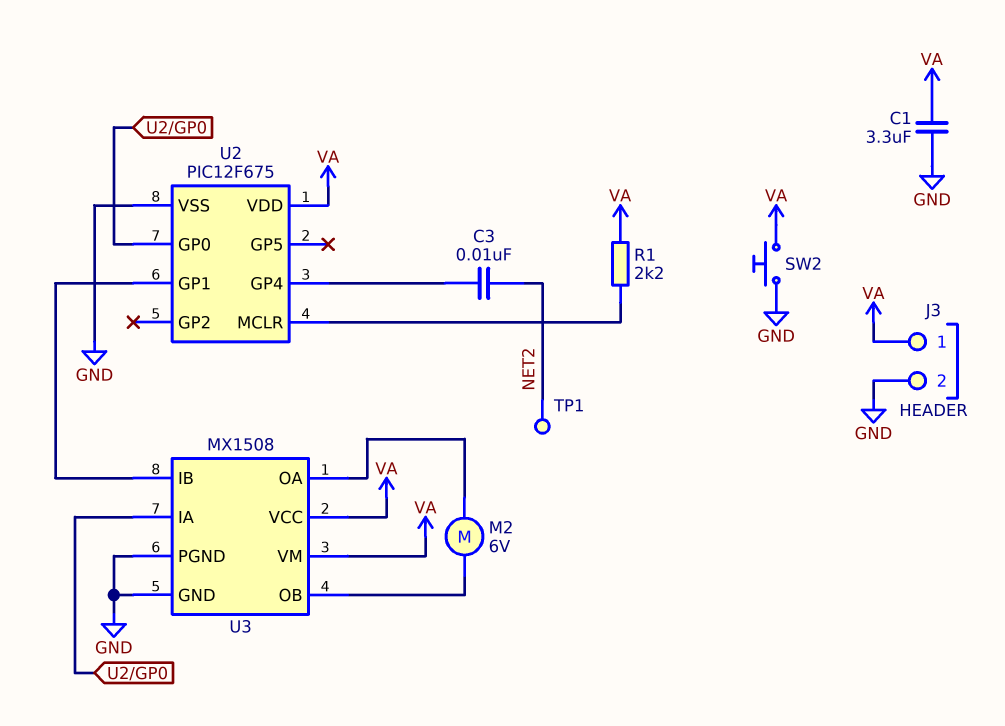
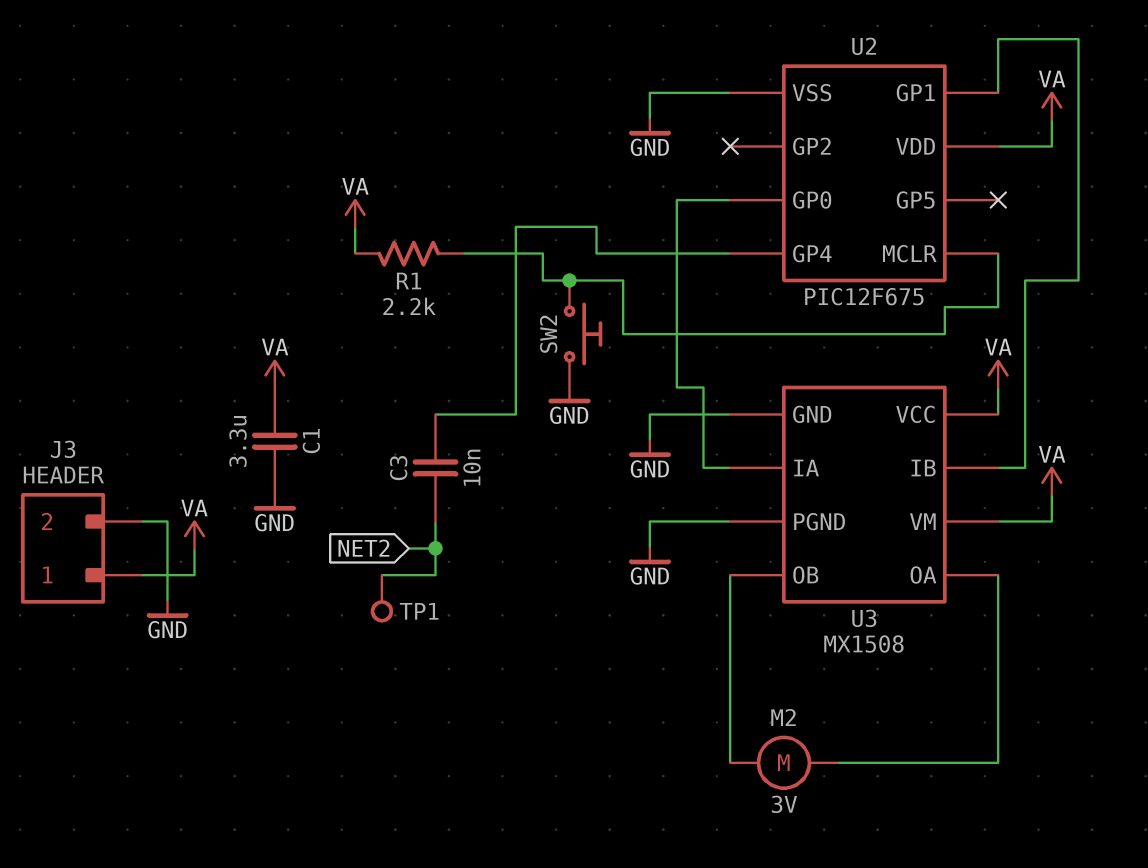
M2: motor 6V (U3/OA, U3/OB) -> motor 3V (U3/OA, U3/OB)
SW2: button (GND, VA) -> button (GND, U2/MCLR)

